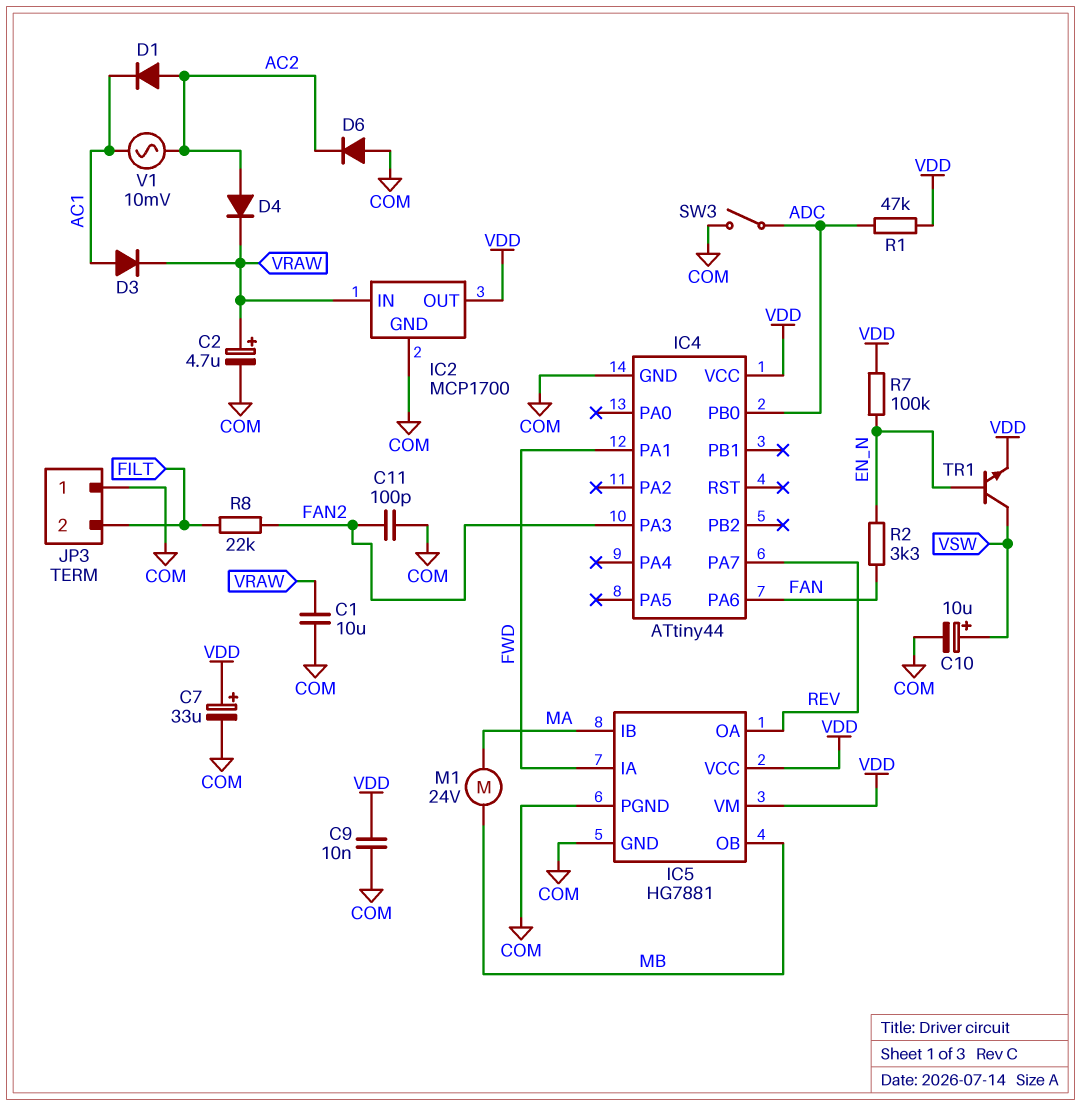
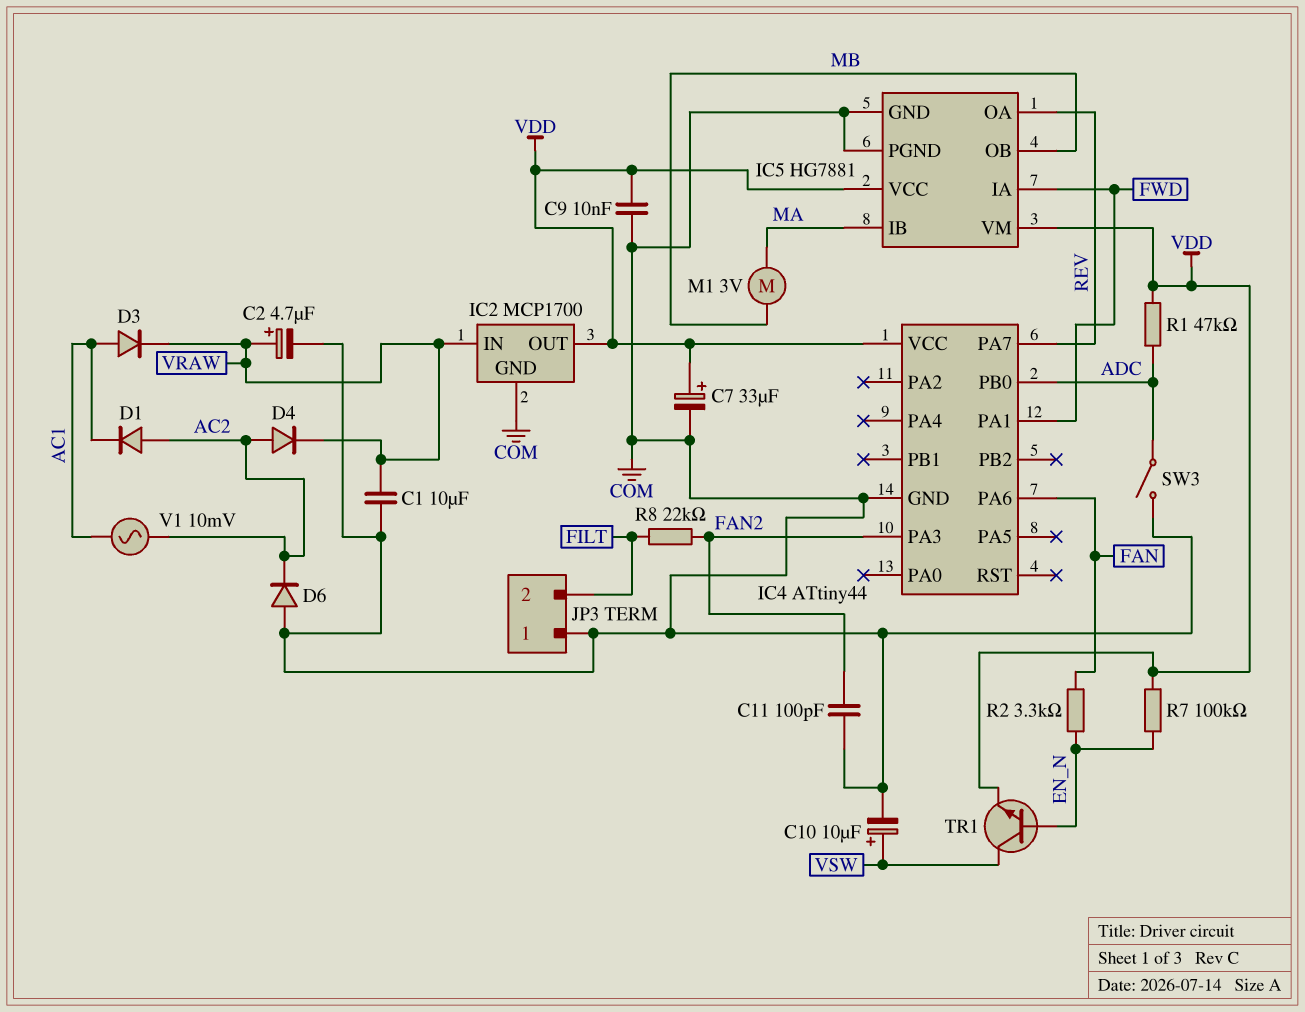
M1: motor 24V (MA, MB) -> motor 3V (MA, MB)

